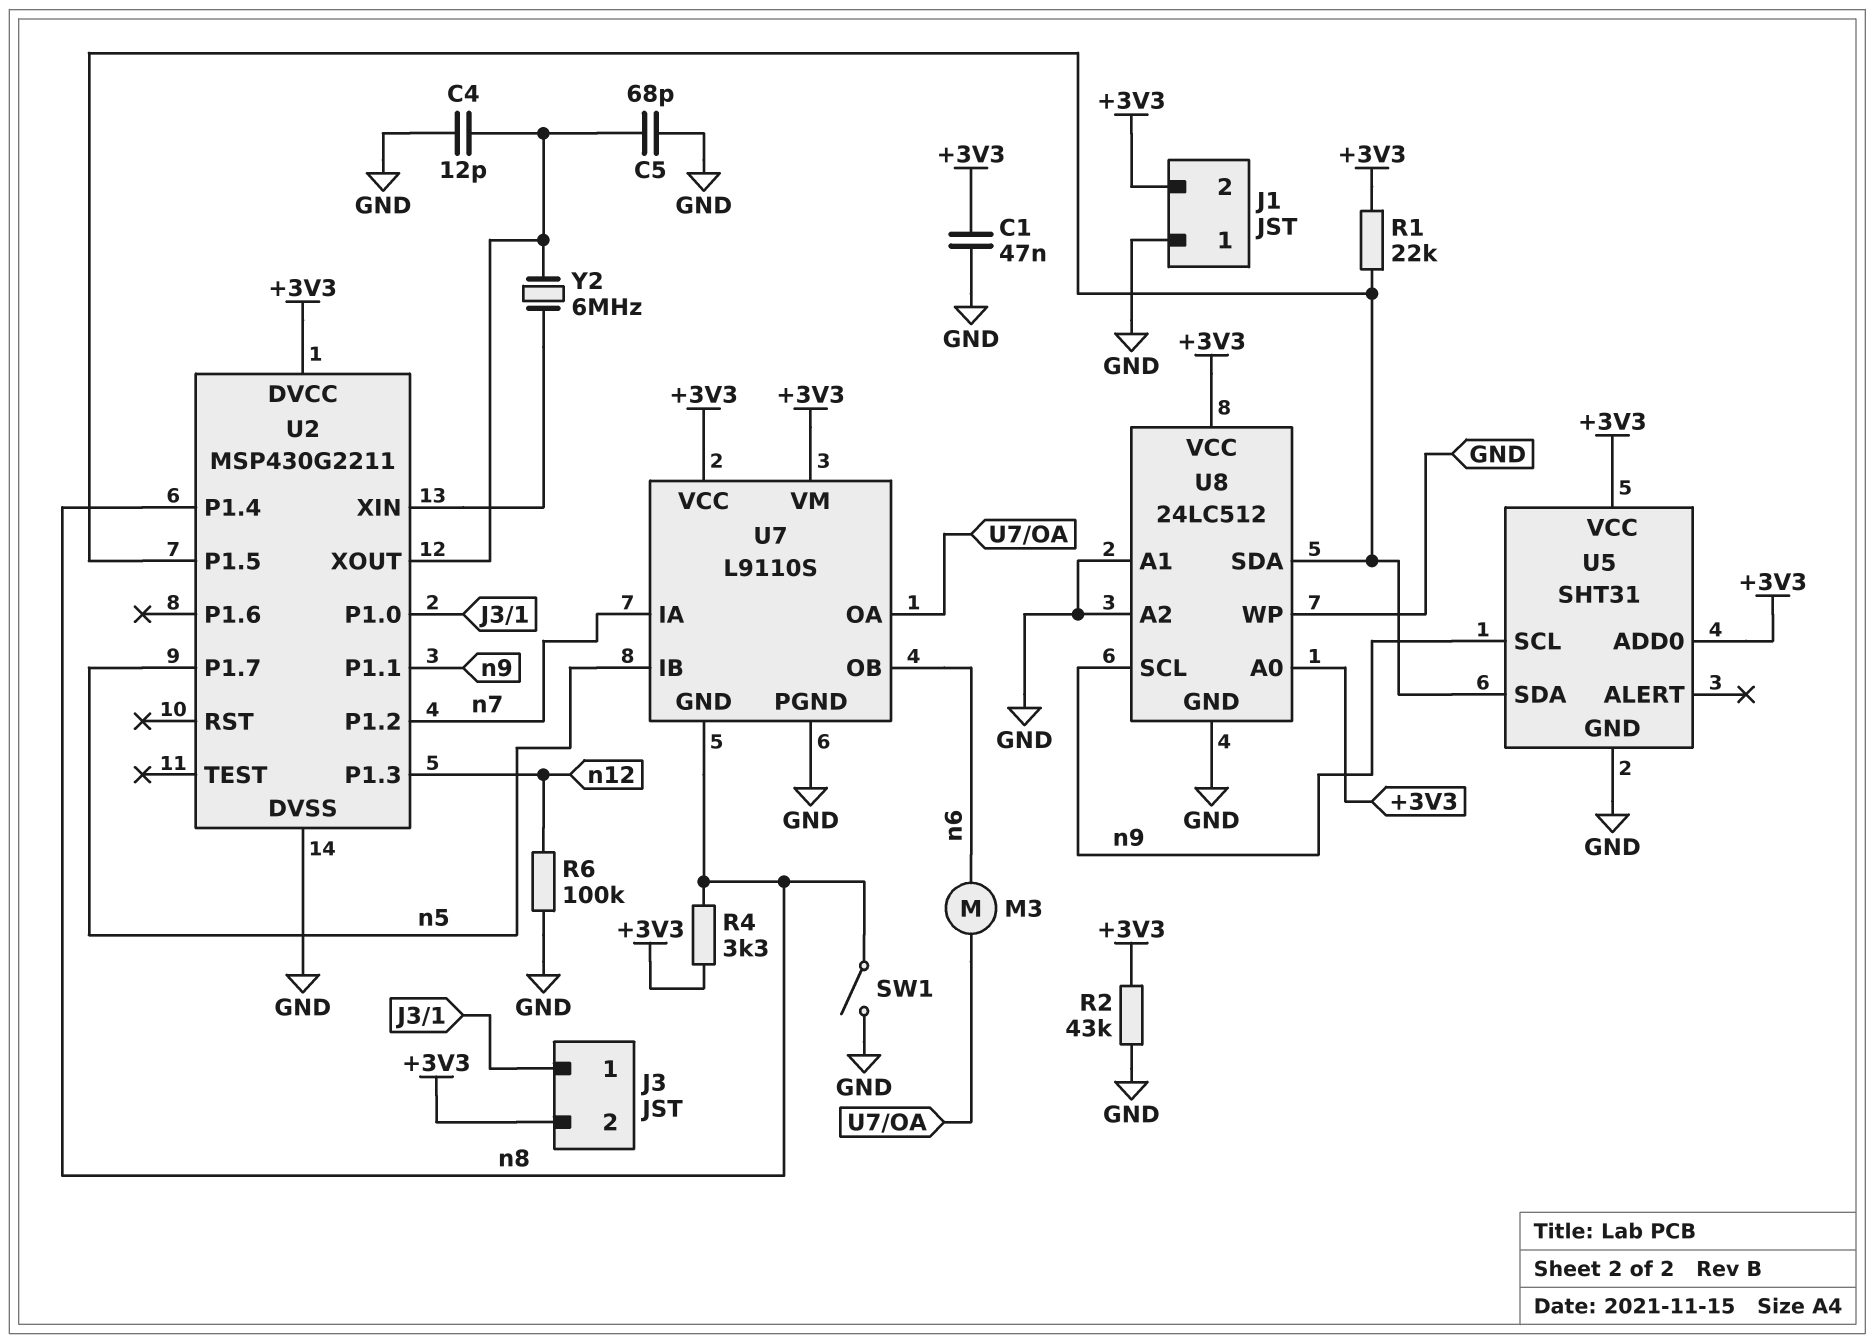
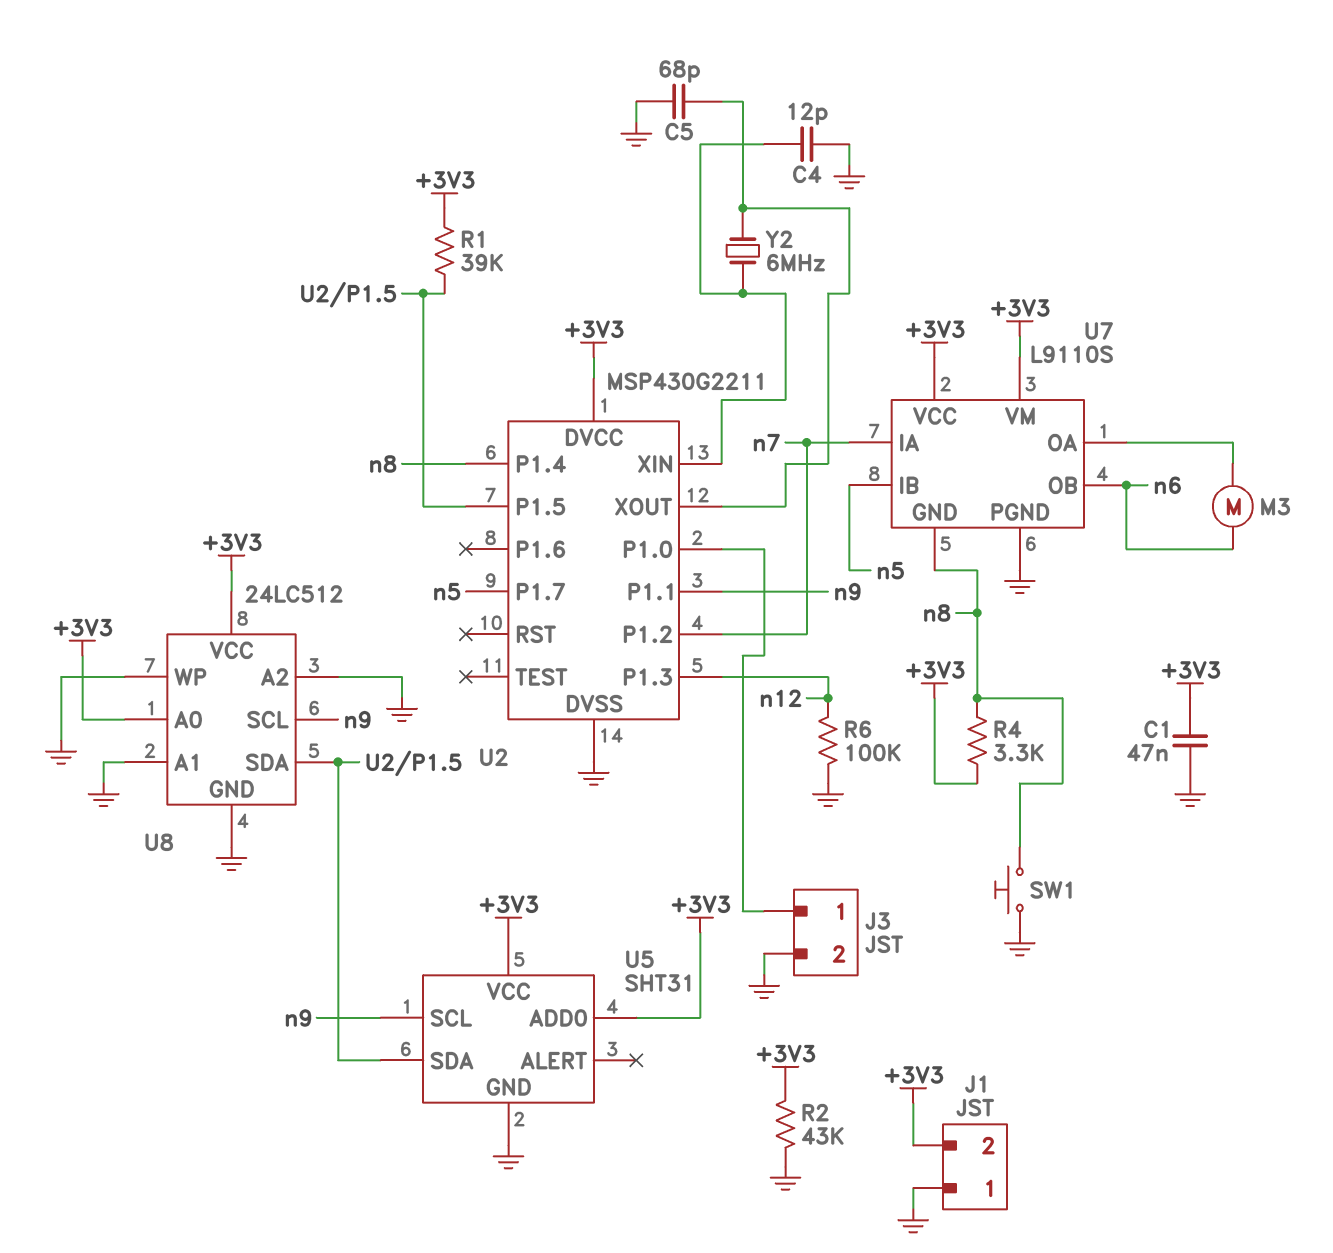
C4: 12pF (GND, U2/XOUT) -> 12pF (GND, U2/XIN)
J3 pin 2: +3V3 -> GND
R1: 22k (+3V3, U2/P1.5) -> 39k (+3V3, U2/P1.5)
SW1: switch (GND, n8) -> button (GND, n8)

